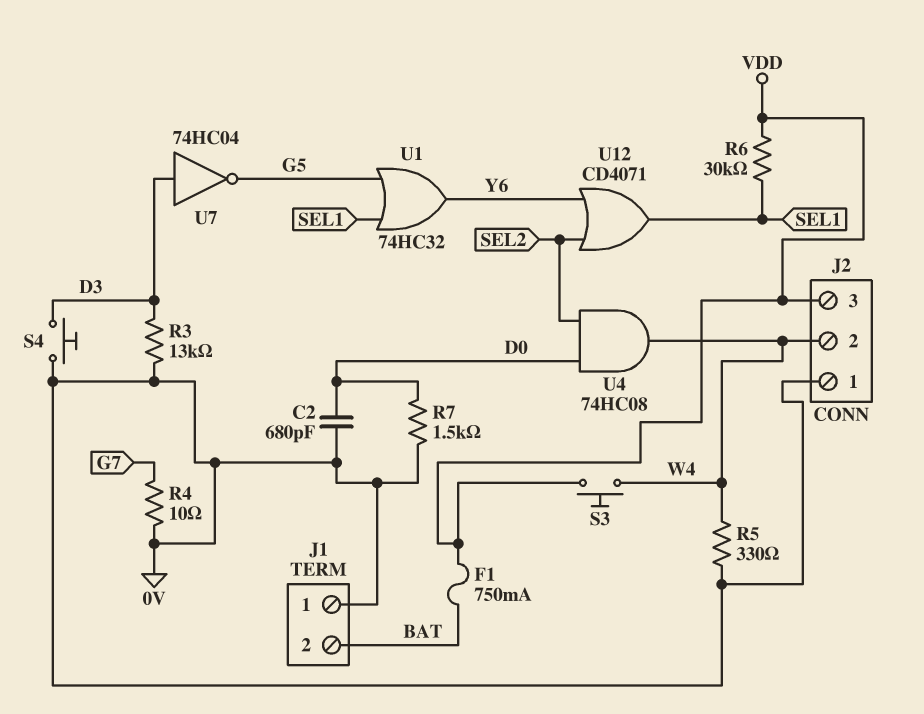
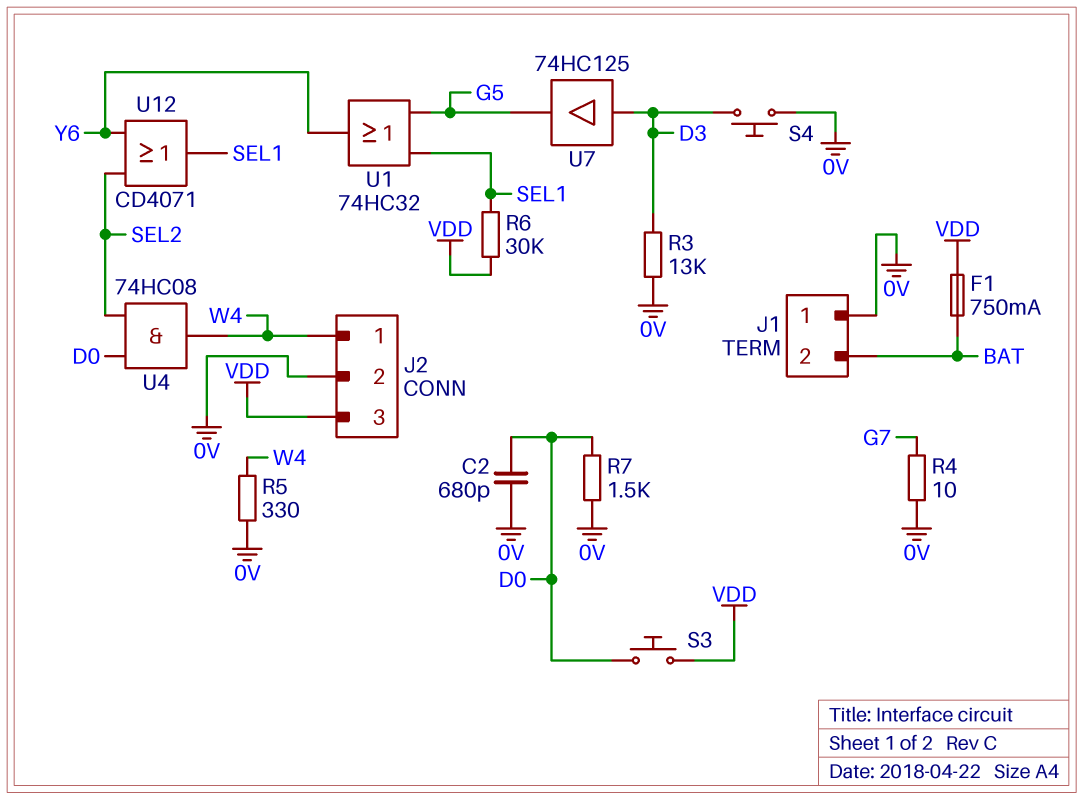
J2 pin 1: 0V -> W4
J2 pin 2: W4 -> 0V
S3: button (VDD, W4) -> button (D0, VDD)
U7: NOT 74HC04 (in D3, out G5) -> buffer 74HC125 (in D3, out G5)

